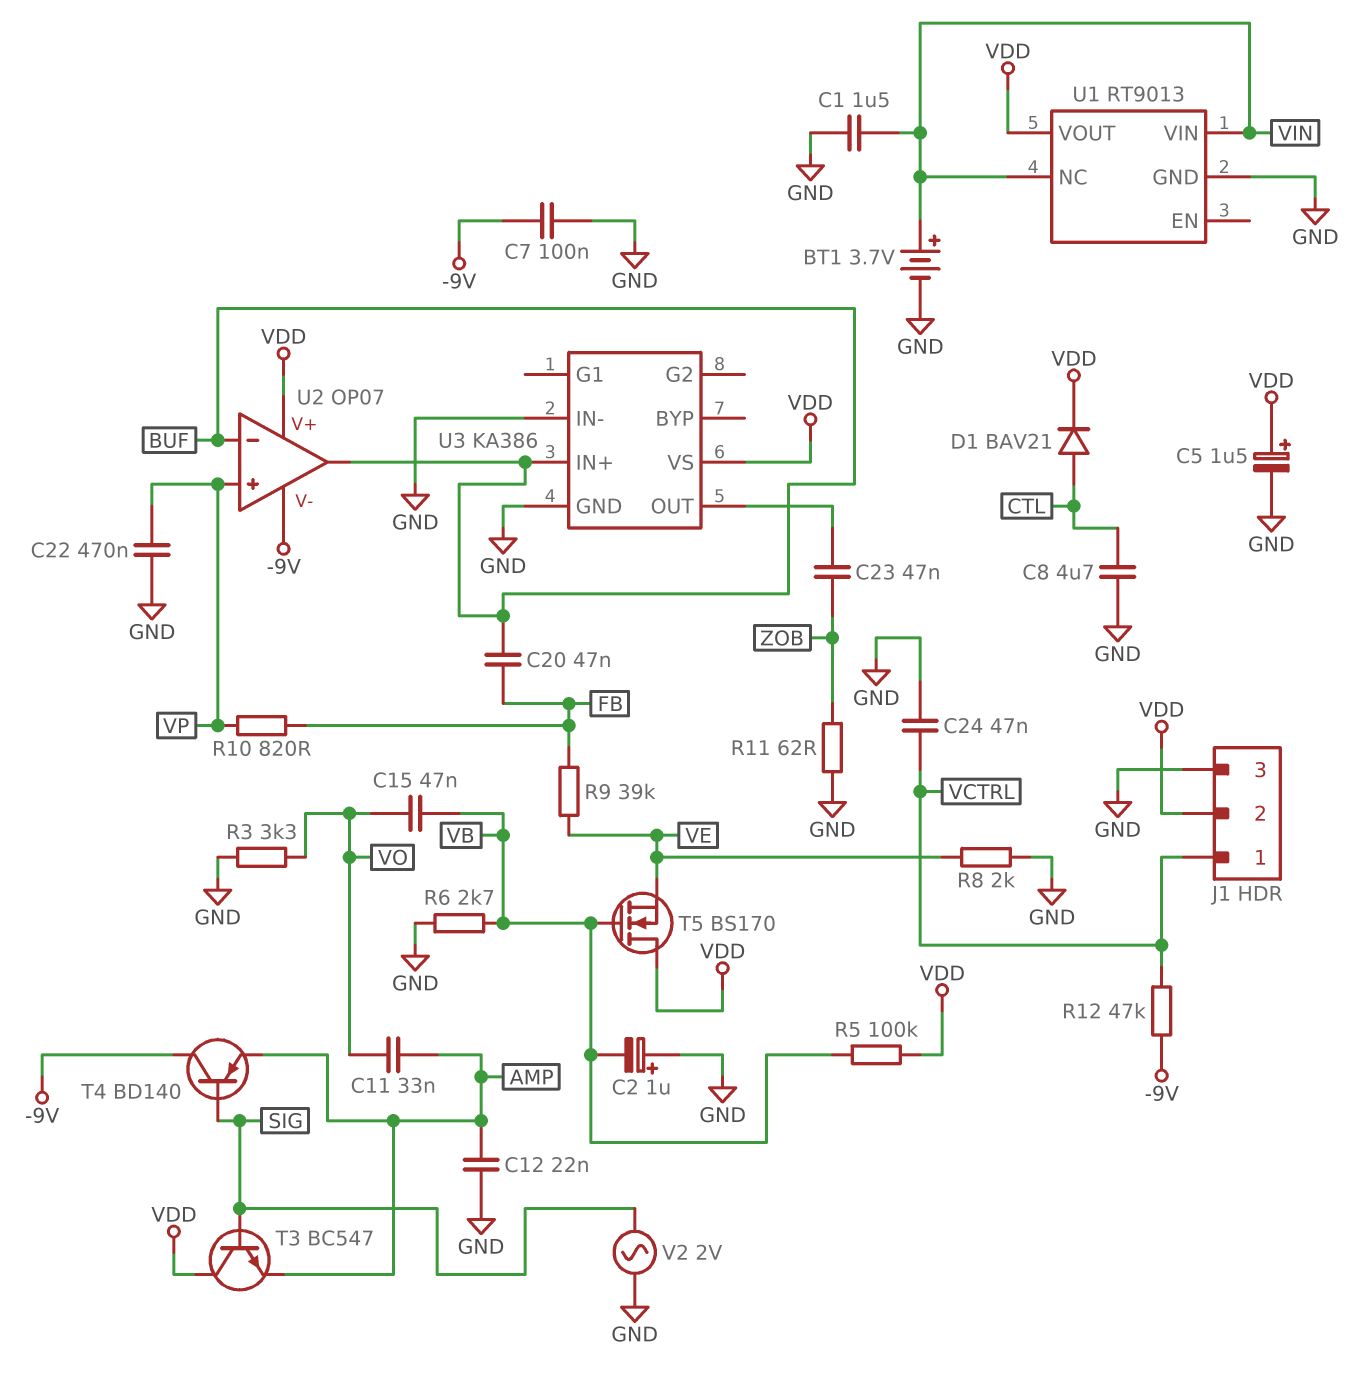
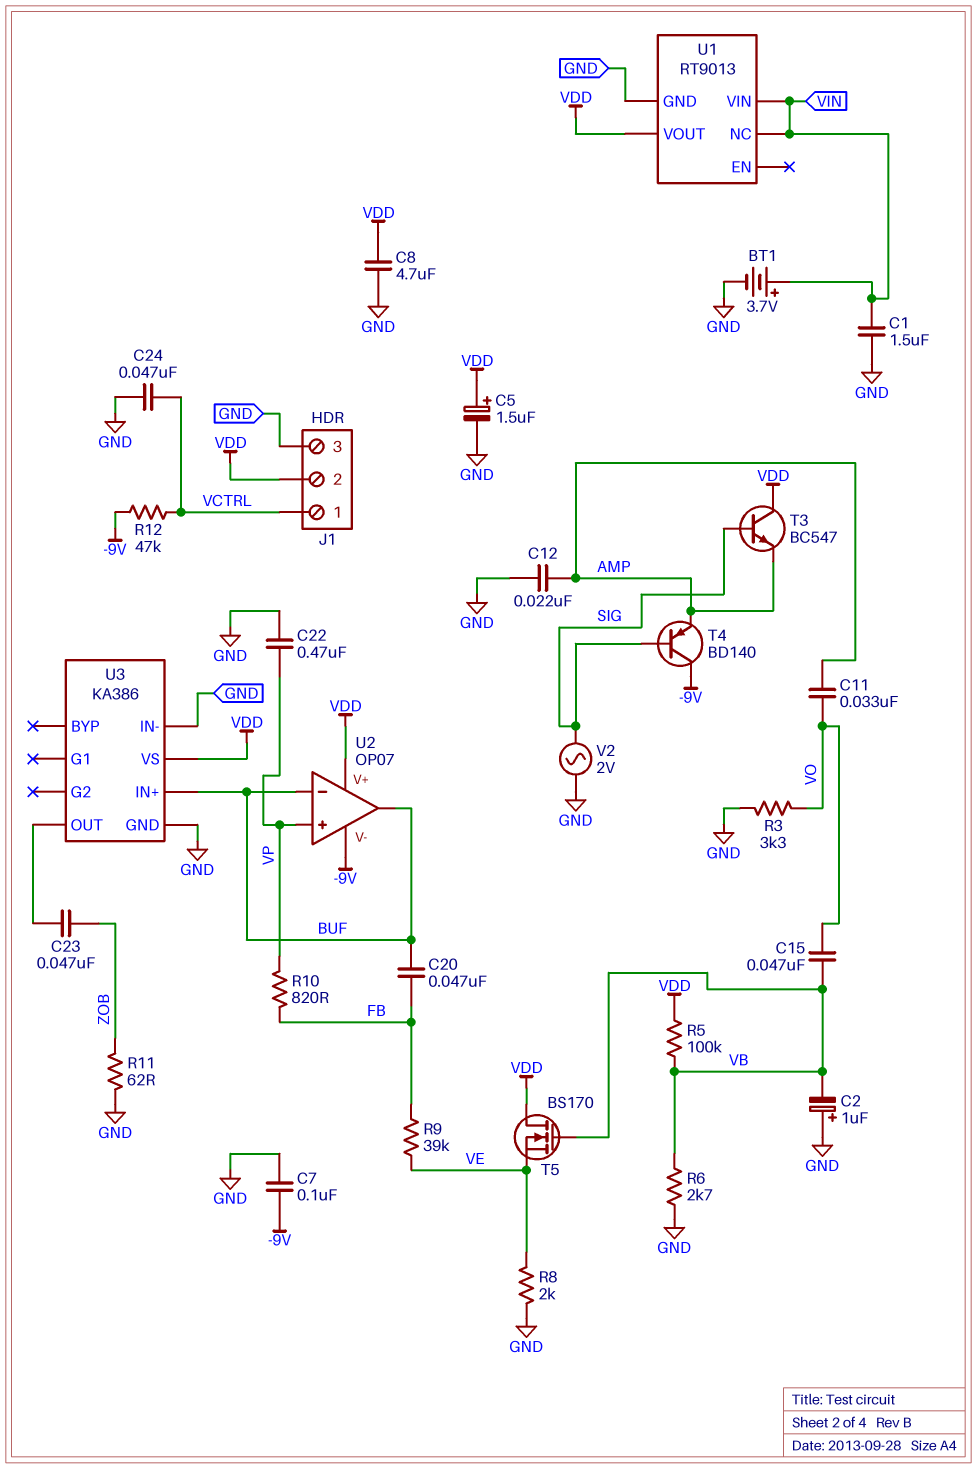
C8: 4.7uF (CTL, GND) -> 4.7uF (GND, VDD)
D1: diode BAV21 (A CTL, K VDD) -> none

